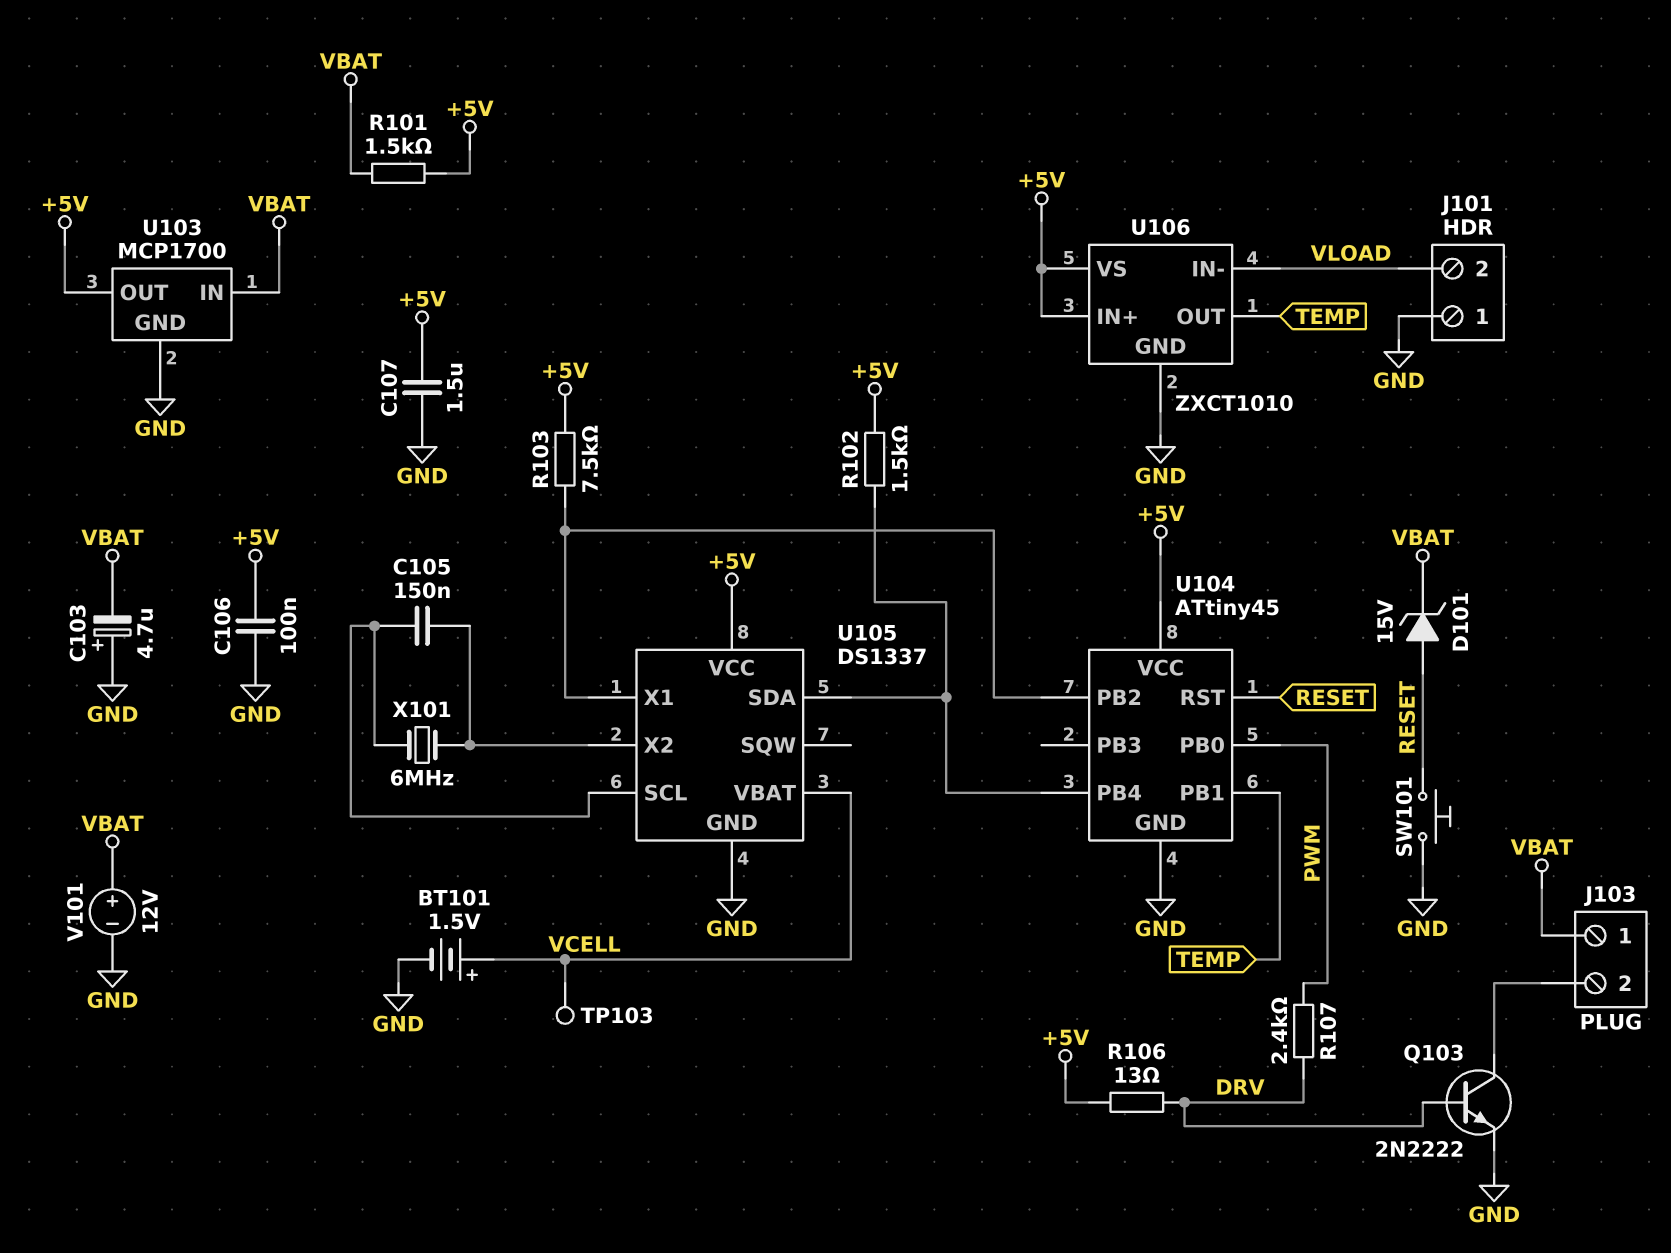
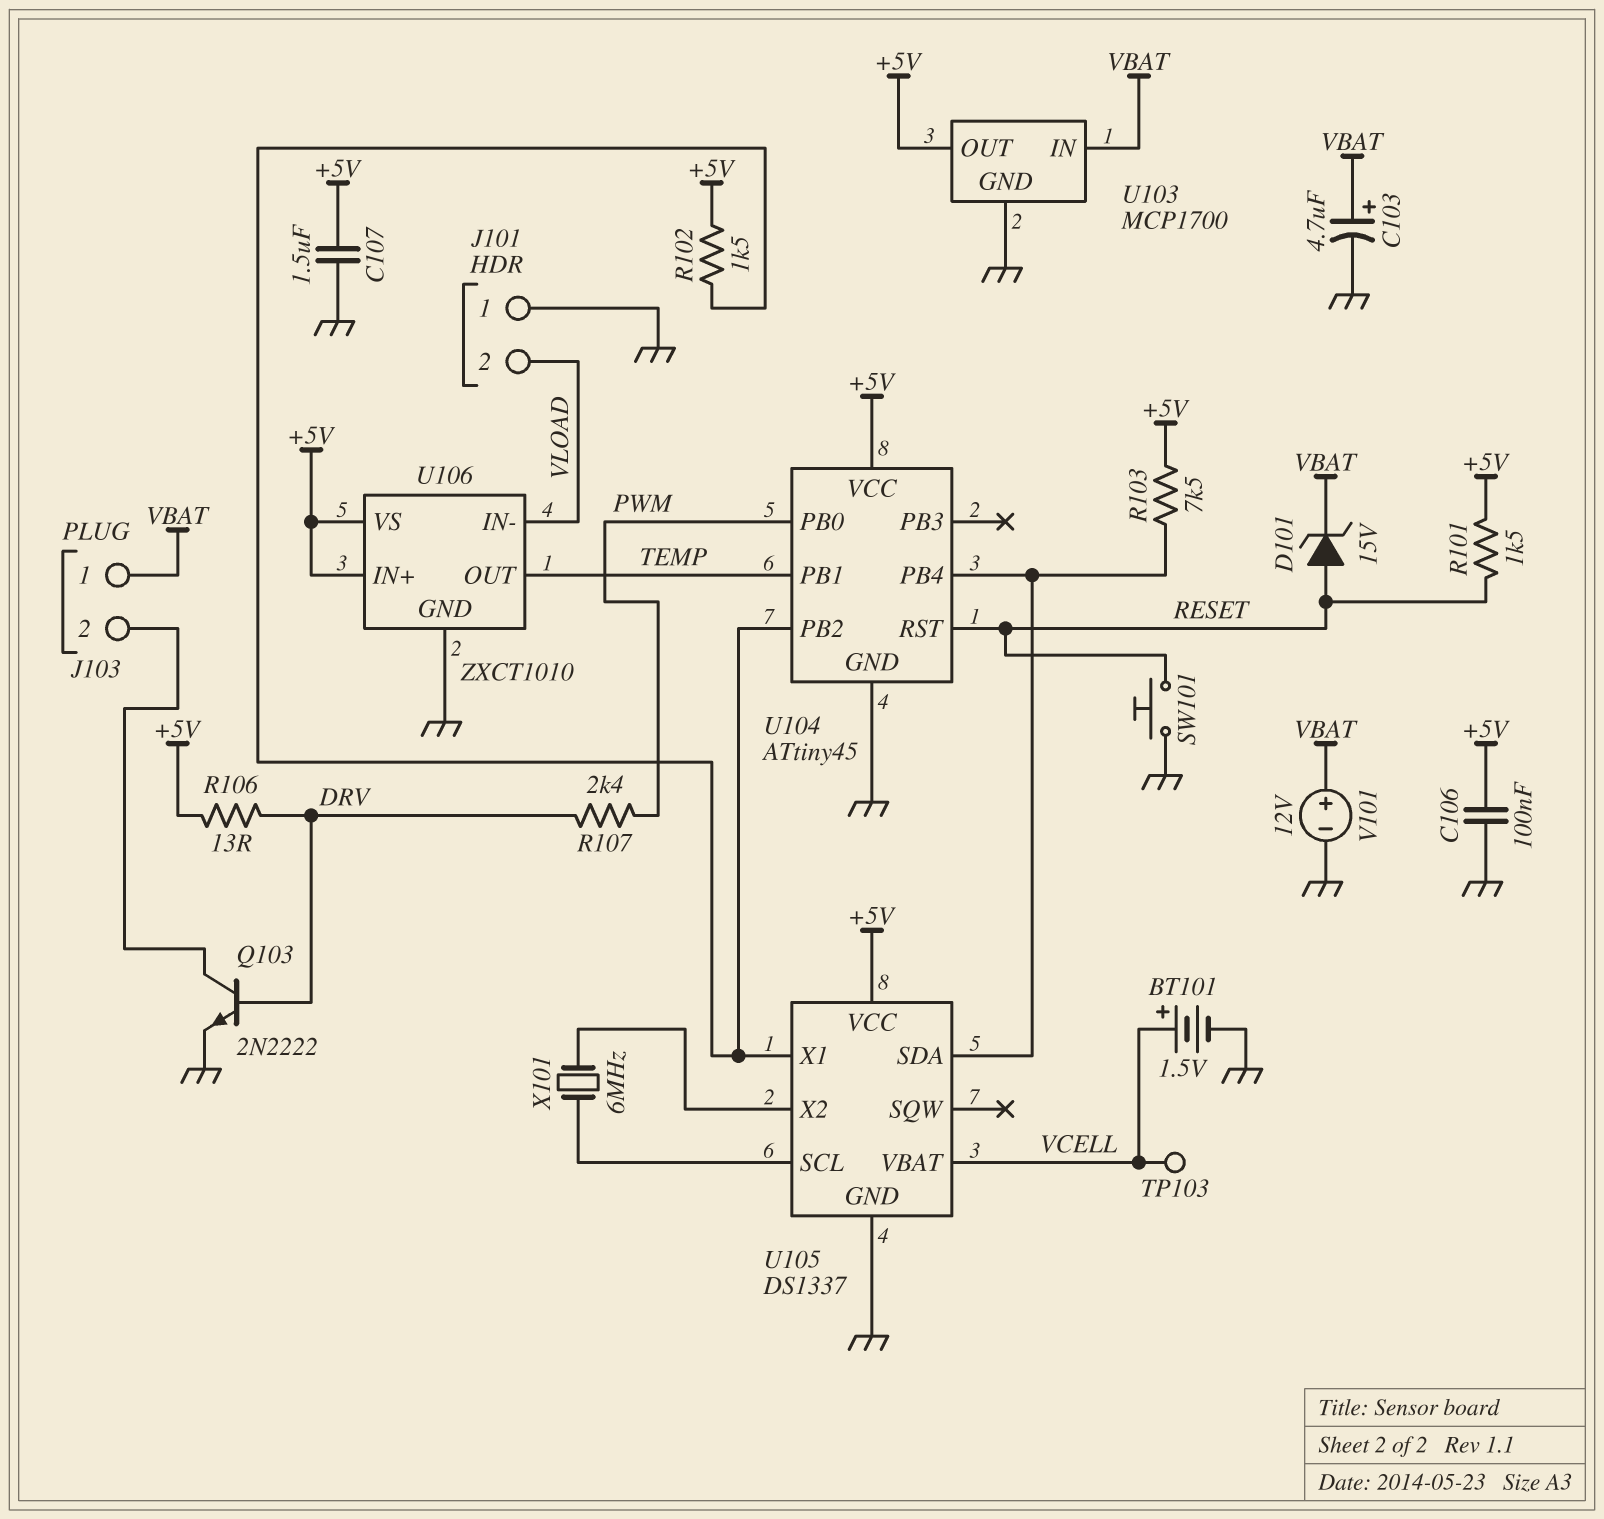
C103: 4.7uF (plus GND, minus VBAT) -> 4.7uF (plus VBAT, minus GND)
C105: 150nF (U105/SCL, U105/X2) -> none
R101: 1.5k (+5V, VBAT) -> 1.5k (+5V, RESET)
R102: 1.5k (+5V, U104/PB4) -> 1.5k (+5V, U104/PB2)
R103: 7.5k (+5V, U104/PB2) -> 7.5k (+5V, U104/PB4)

